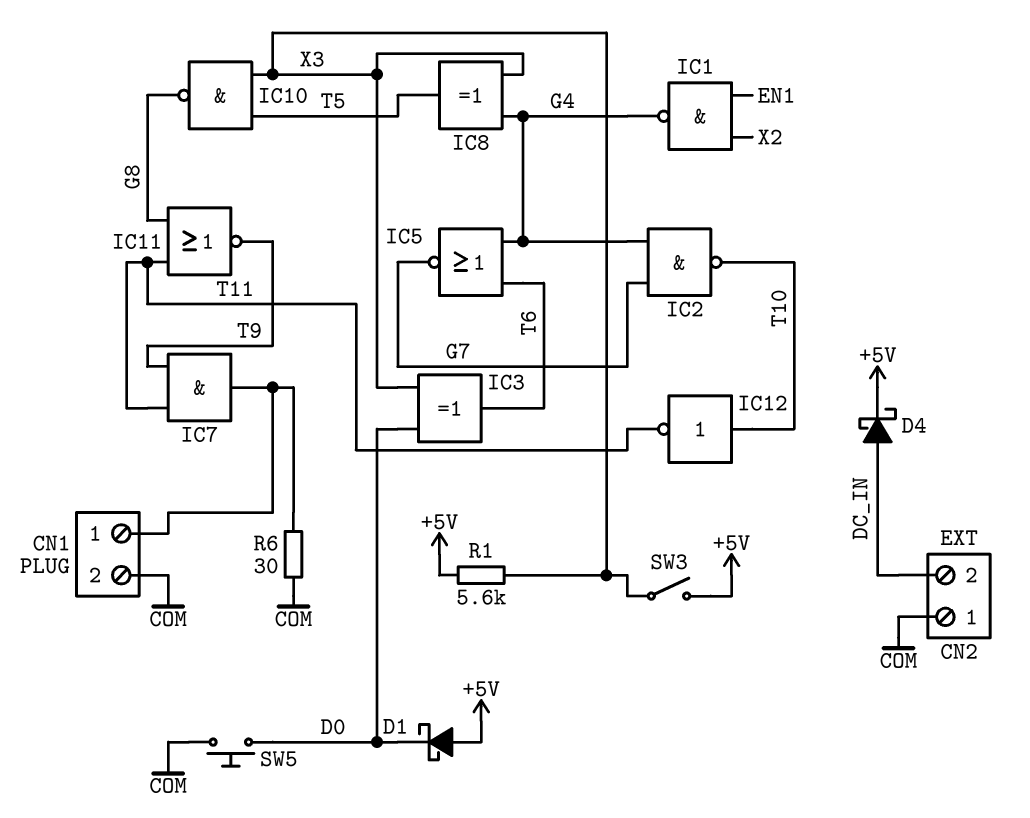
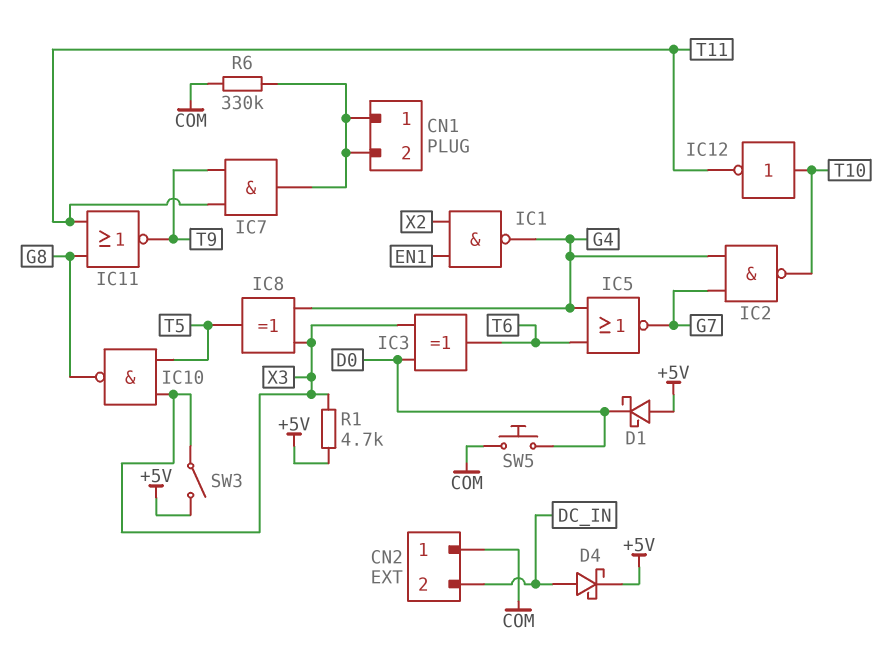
CN1 pin 2: COM -> CN1/1
R1: 5.6k (+5V, X3) -> 4.7k (+5V, X3)
R6: 30 (CN1/1, COM) -> 330k (CN1/1, COM)

